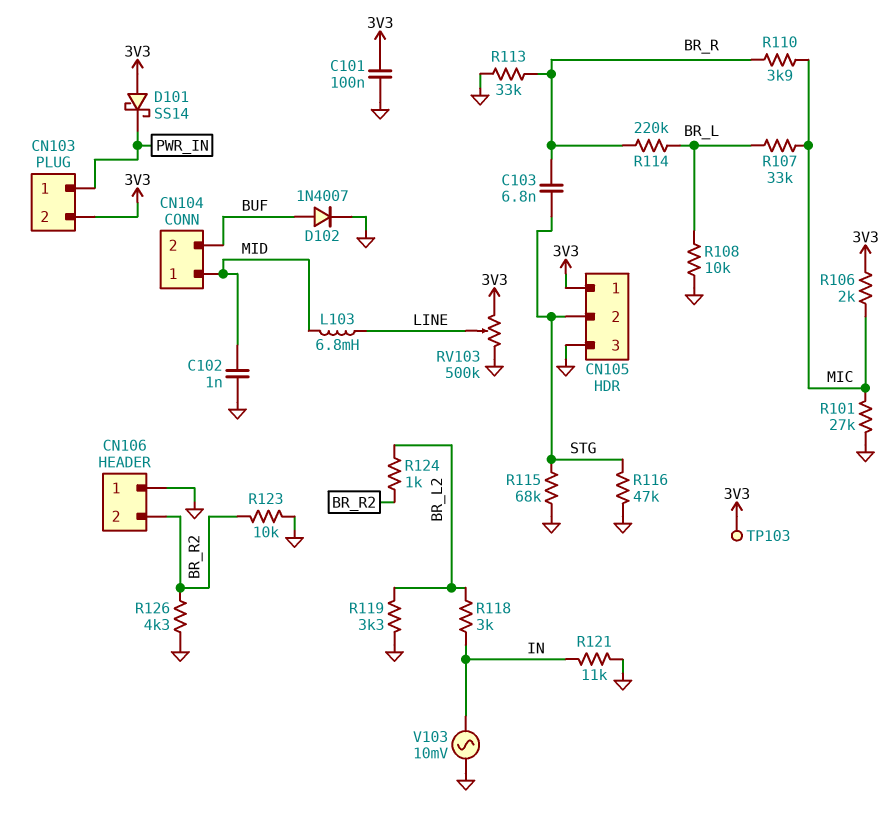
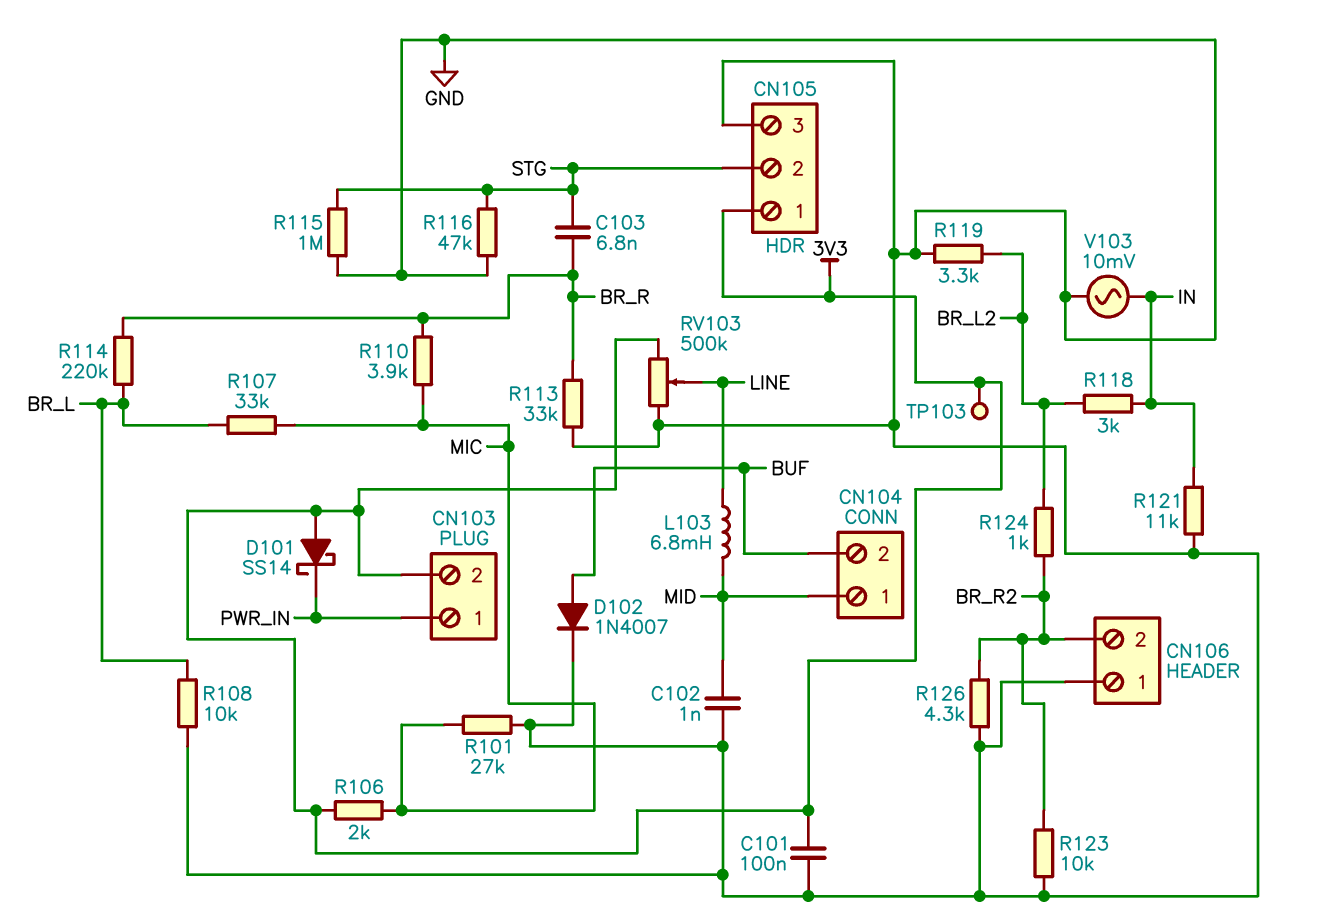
R115: 68k (GND, STG) -> 1M (GND, STG)

